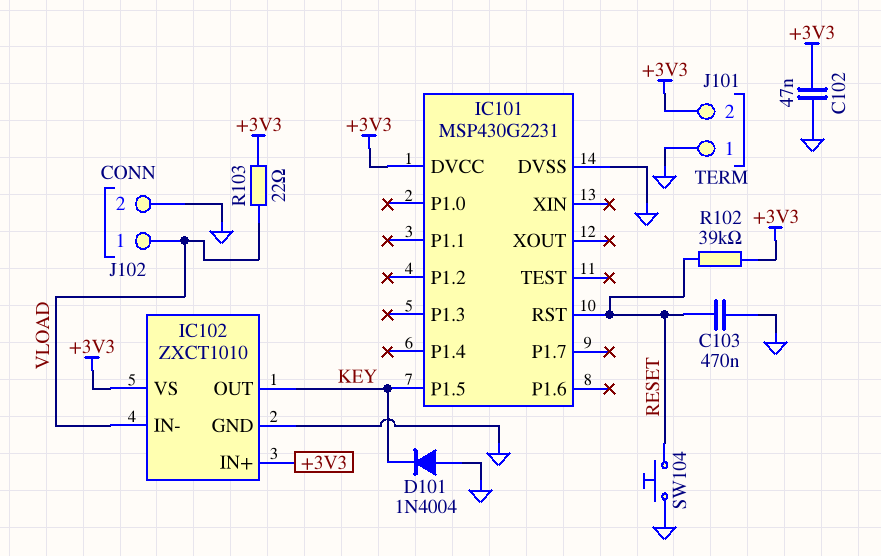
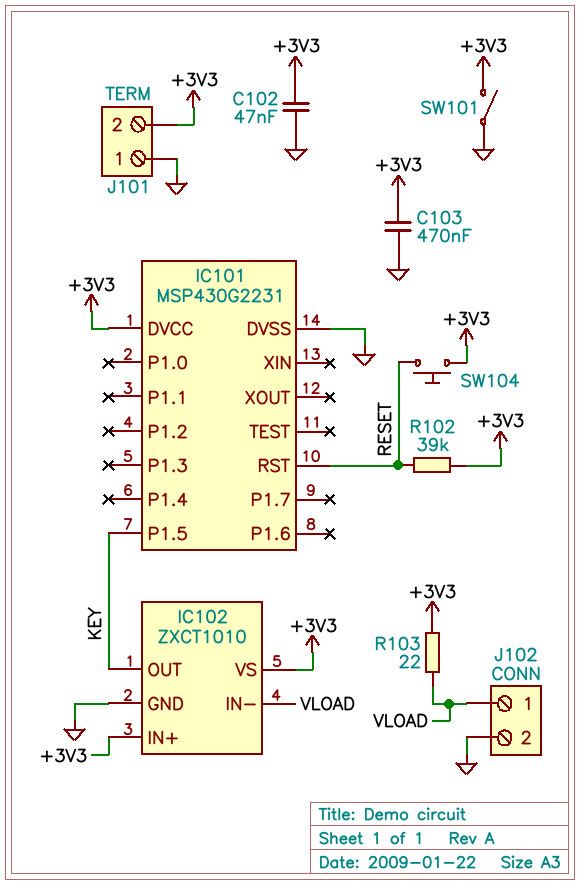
C103: 470nF (GND, RESET) -> 470nF (+3V3, GND)
D101: diode 1N4004 (A GND, K KEY) -> none
SW101: none -> switch (+3V3, GND)
SW104: button (GND, RESET) -> button (+3V3, RESET)

